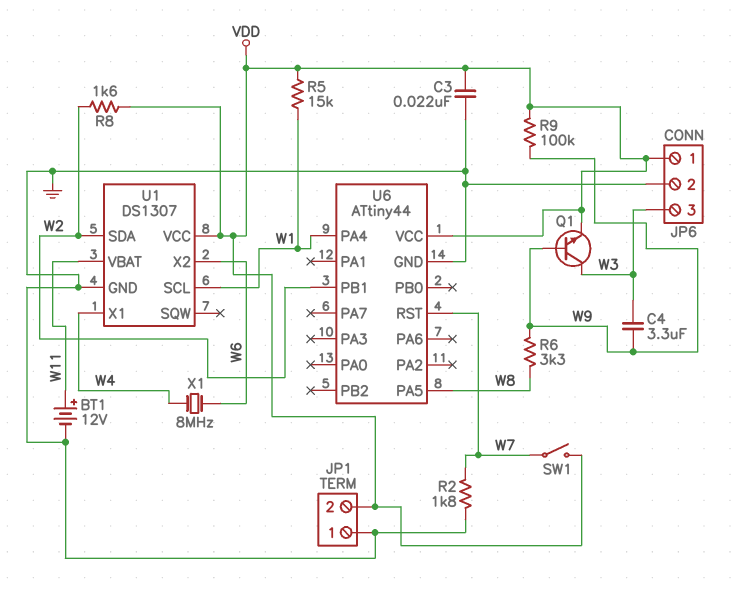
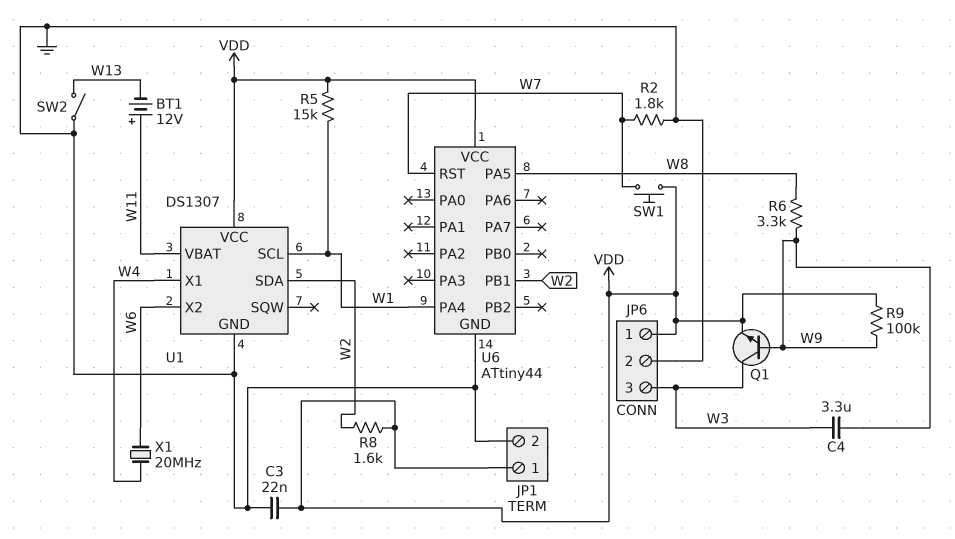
BT1: 12V (plus W11, minus GND) -> 12V (plus W11, minus W13)
JP1 pin 1: GND -> VDD
JP1 pin 2: VDD -> GND
SW1: switch (VDD, W7) -> button (VDD, W7)
SW2: none -> switch (GND, W13)
X1: 8MHz (W4, W6) -> 20MHz (W4, W6)

